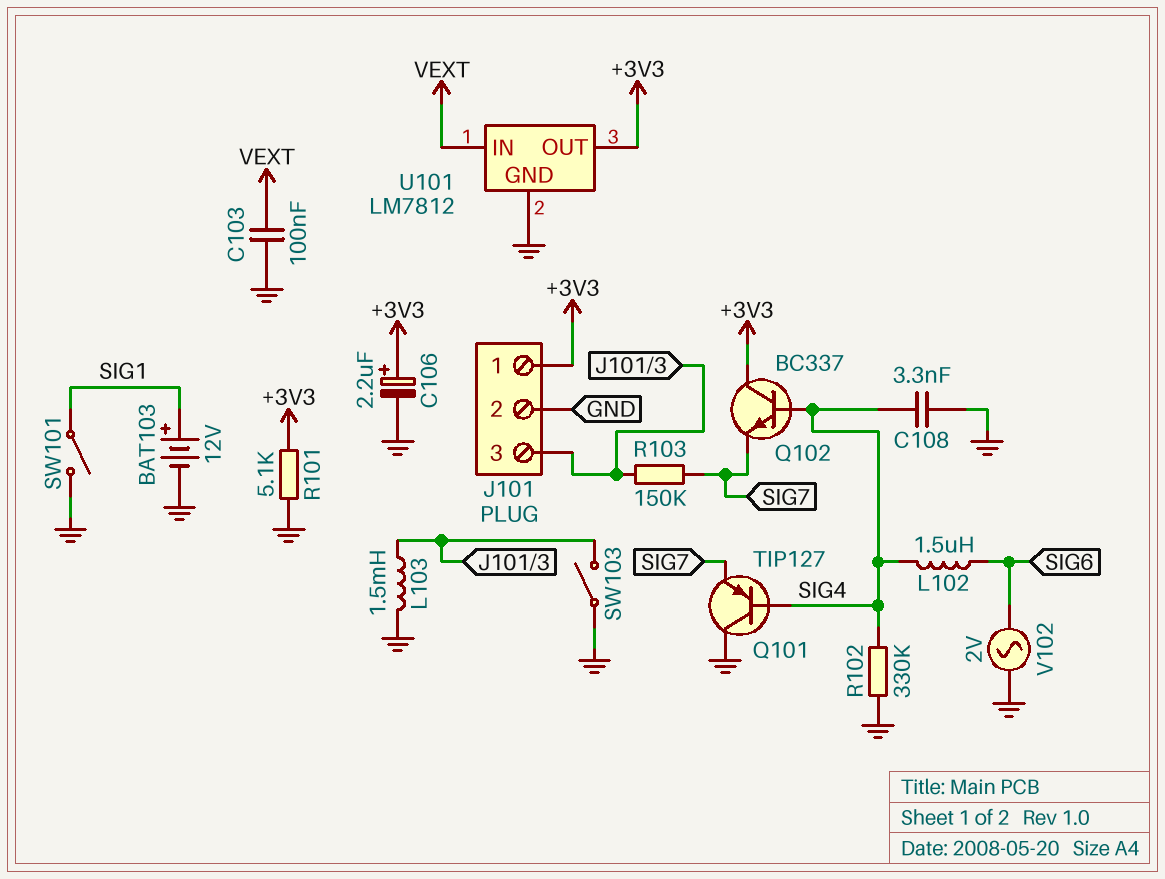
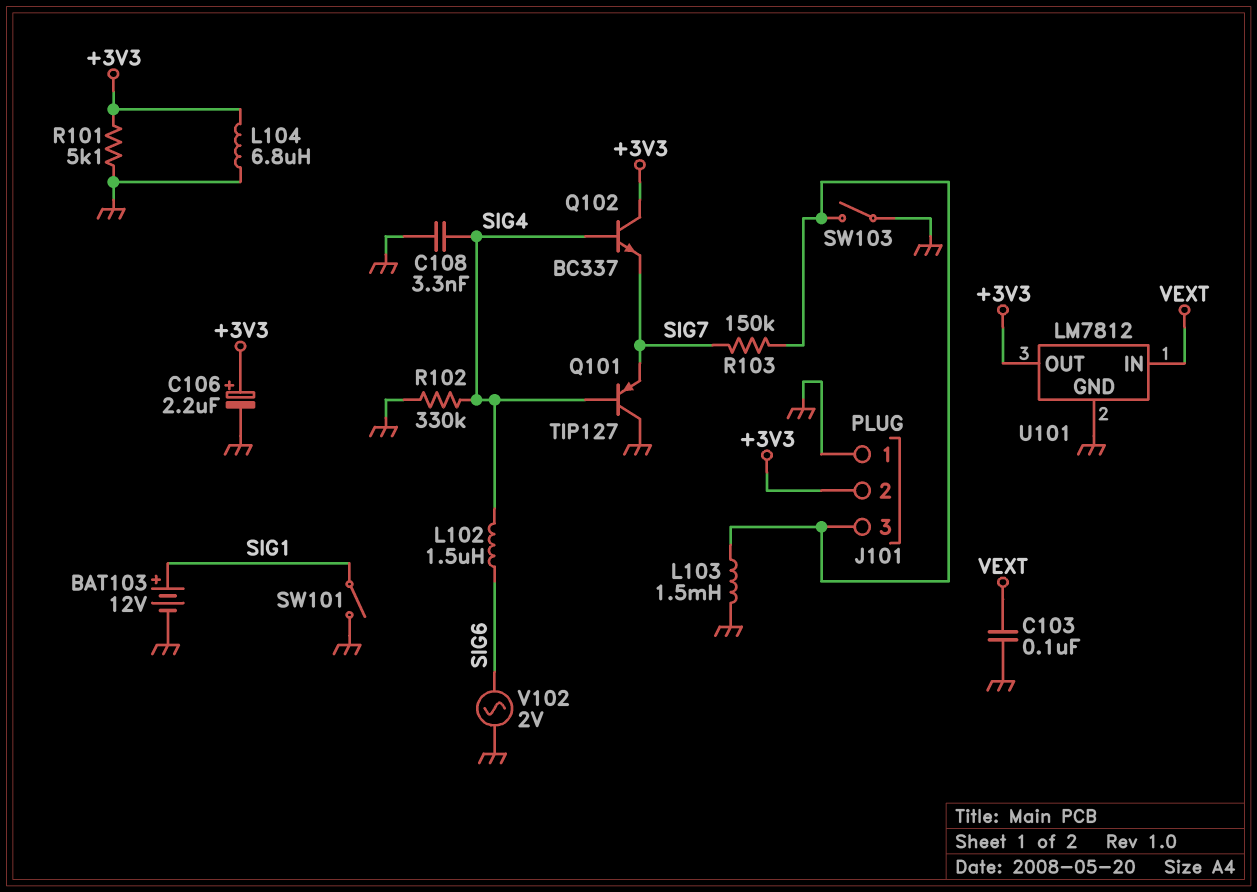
J101 pin 1: +3V3 -> GND
J101 pin 2: GND -> +3V3
L104: none -> 6.8uH (+3V3, GND)

